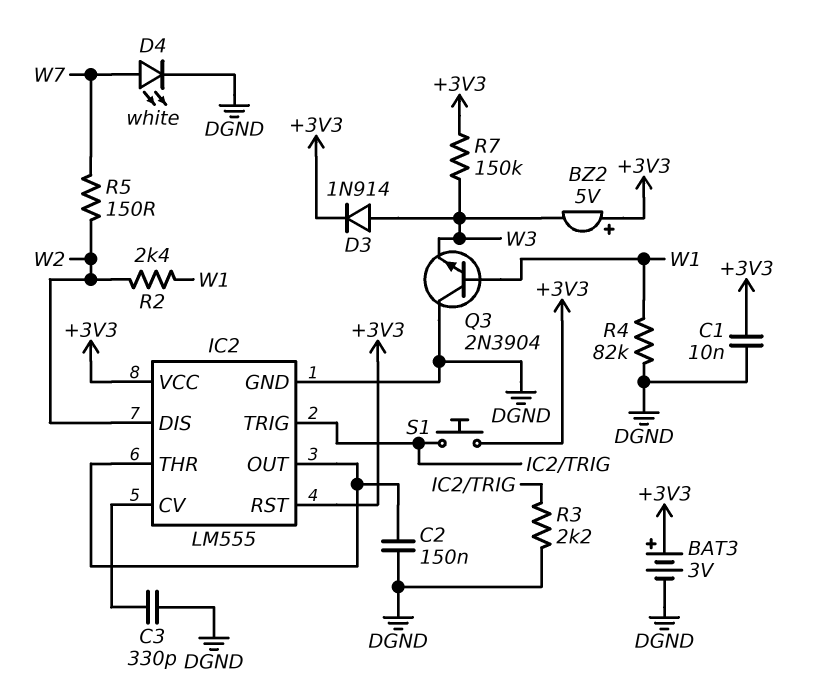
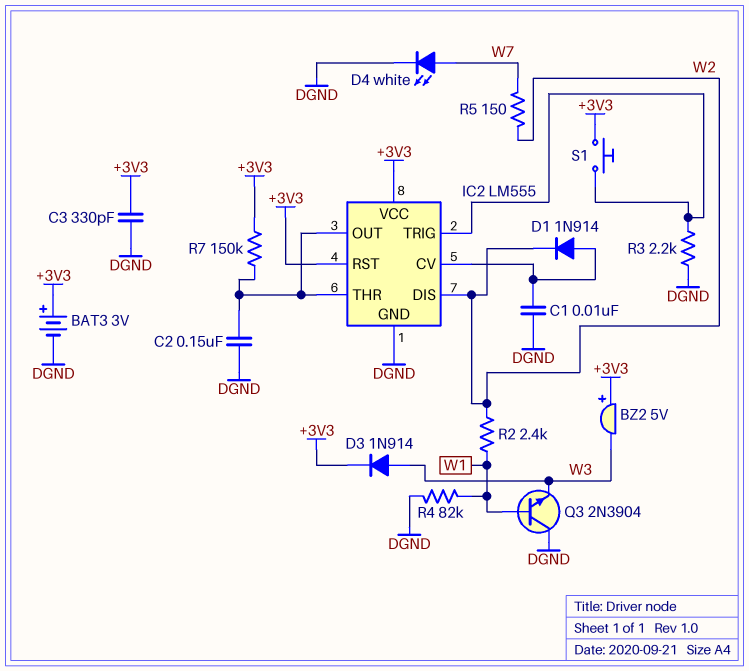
C1: 10nF (+3V3, DGND) -> 10nF (DGND, IC2/CV)
C3: 330pF (DGND, IC2/CV) -> 330pF (+3V3, DGND)
D1: none -> diode 1N914 (A IC2/CV, K W2)
R7: 150k (+3V3, W3) -> 150k (+3V3, IC2/OUT)

